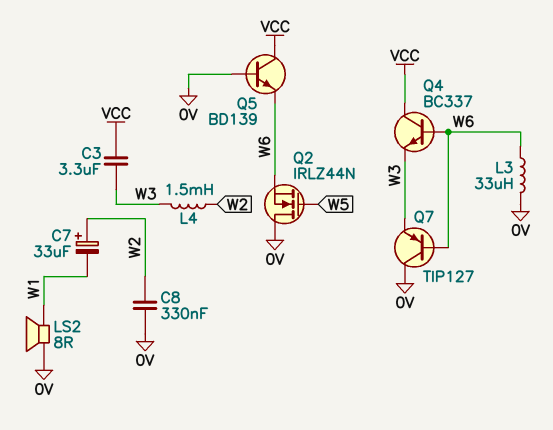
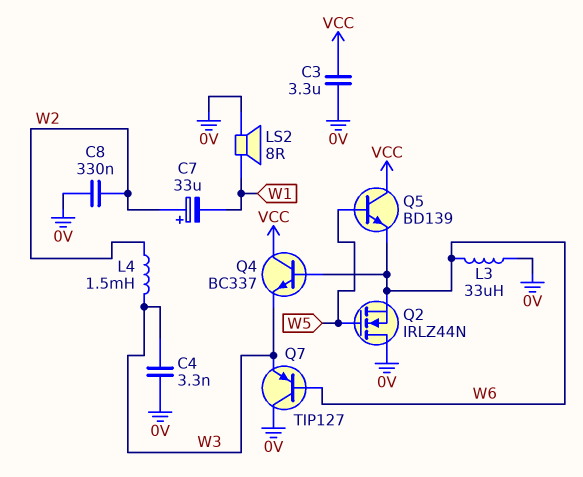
C3: 3.3uF (VCC, W3) -> 3.3uF (0V, VCC)
C4: none -> 3.3nF (0V, W3)
Q5: NPN BD139 (B 0V, C VCC, E W6) -> NPN BD139 (B W5, C VCC, E W6)

